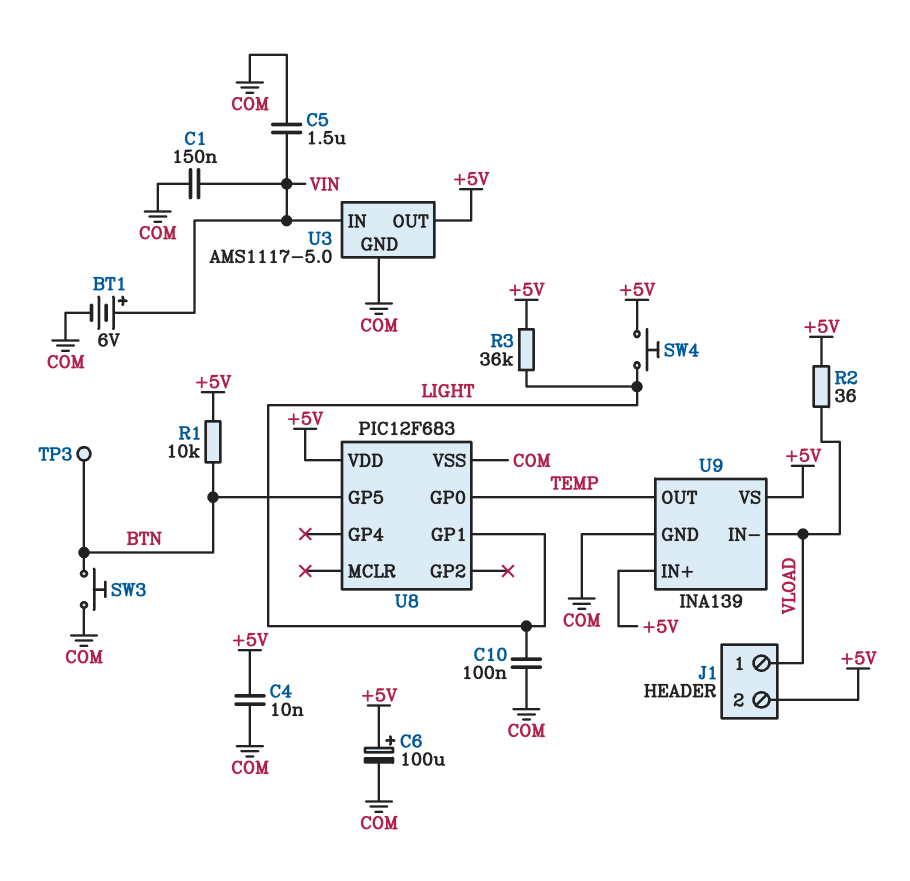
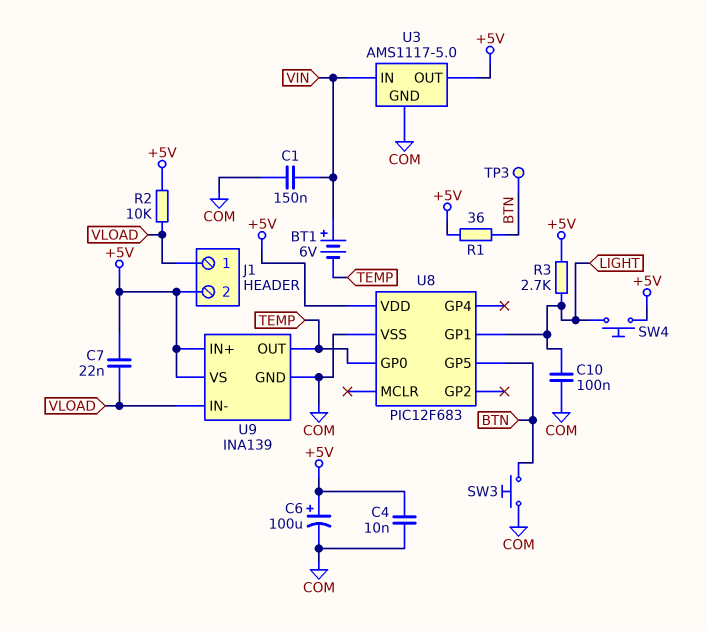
BT1: 6V (plus VIN, minus COM) -> 6V (plus VIN, minus TEMP)
C5: 1.5uF (COM, VIN) -> none
C7: none -> 22nF (+5V, VLOAD)
R1: 10k (+5V, BTN) -> 36 (+5V, BTN)
R2: 36 (+5V, VLOAD) -> 10k (+5V, VLOAD)
R3: 36k (+5V, LIGHT) -> 2.7k (+5V, LIGHT)

